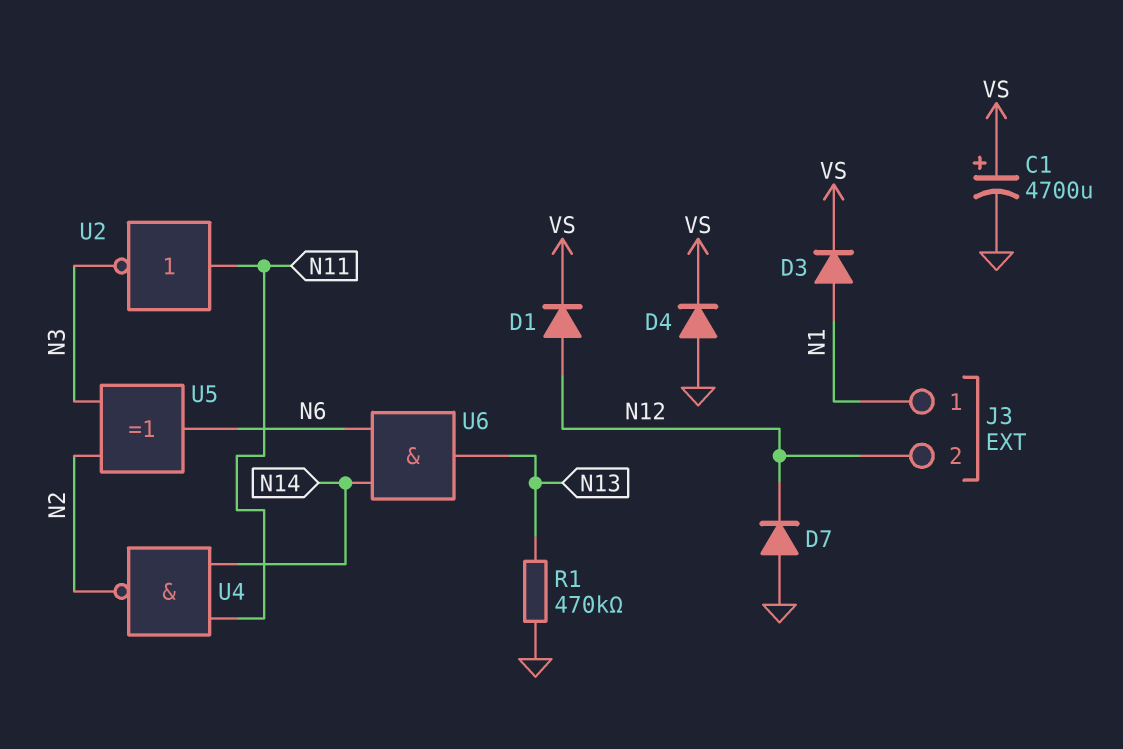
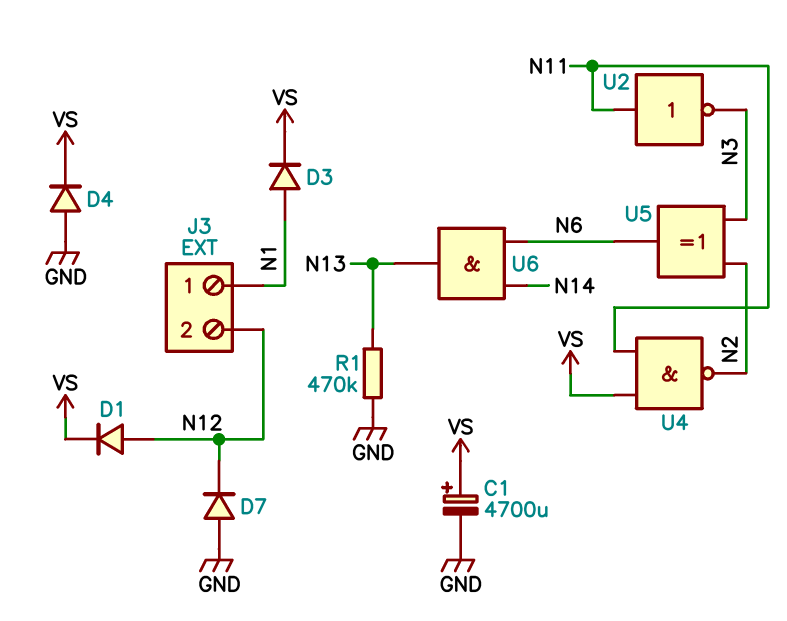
U4: NAND (in N11, in N14, out N2) -> NAND (in N11, in VS, out N2)

